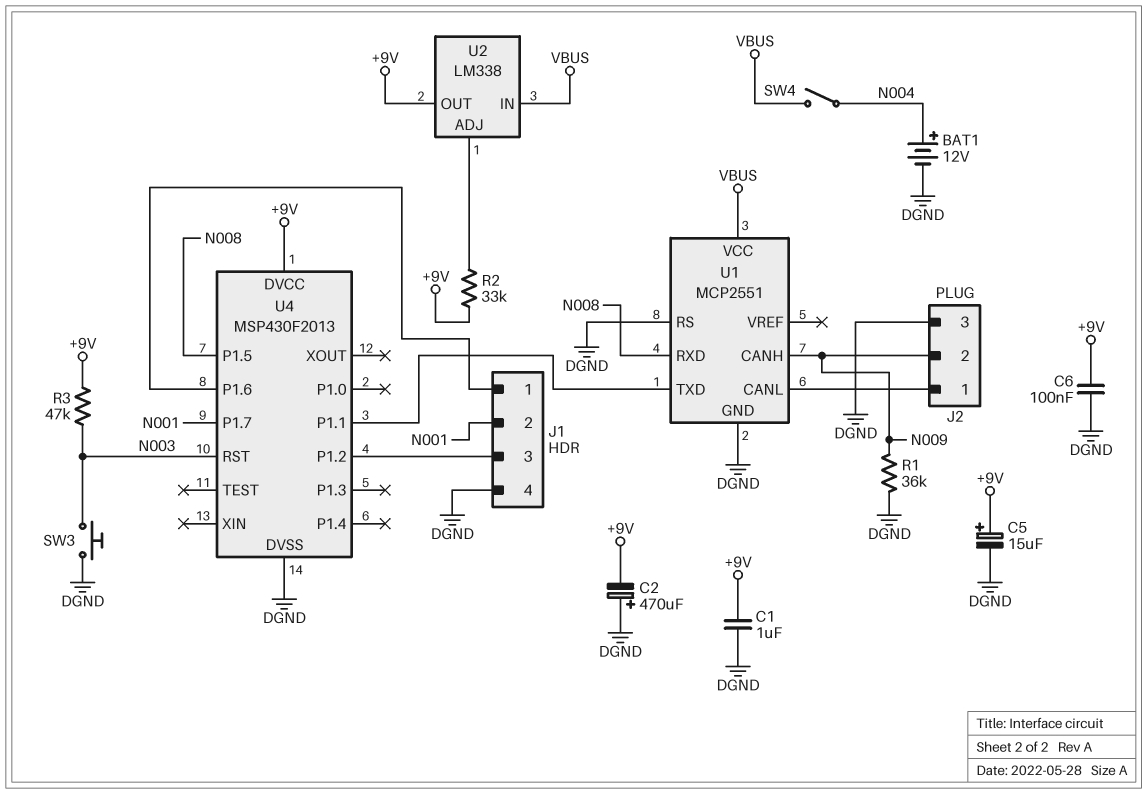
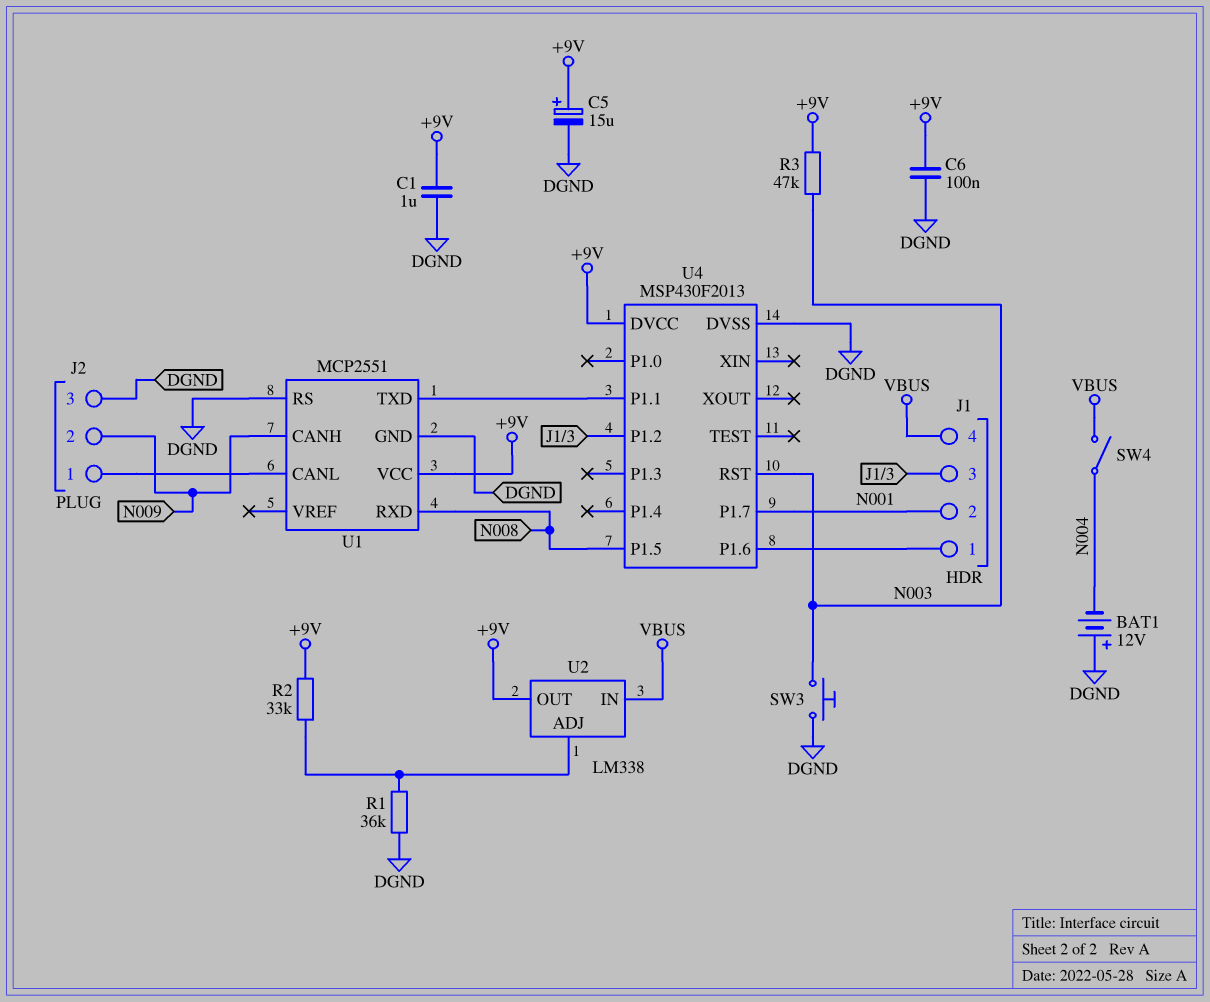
BAT1: 12V (plus N004, minus DGND) -> 12V (plus DGND, minus N004)
C2: 470uF (plus DGND, minus +9V) -> none
J1 pin 4: DGND -> VBUS
R1: 36k (DGND, N009) -> 36k (DGND, U2/ADJ)
U1 pin VCC: VBUS -> +9V

